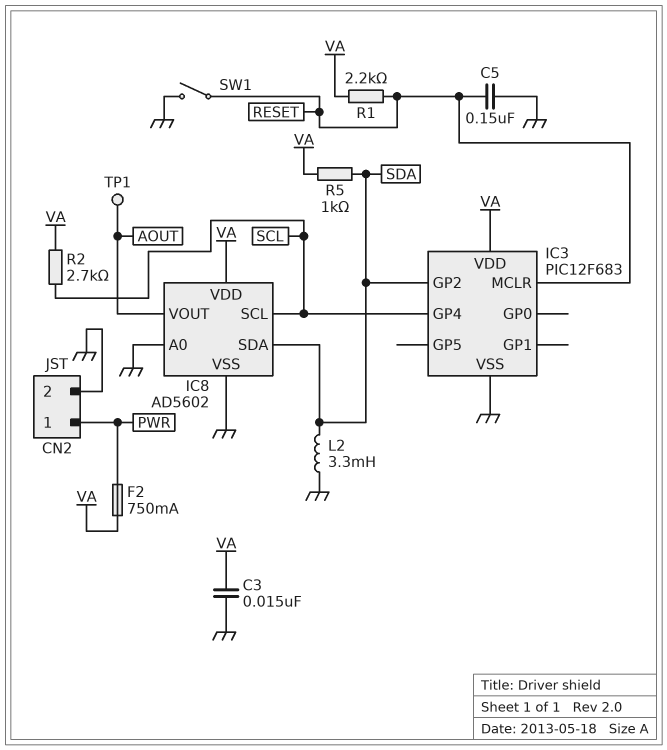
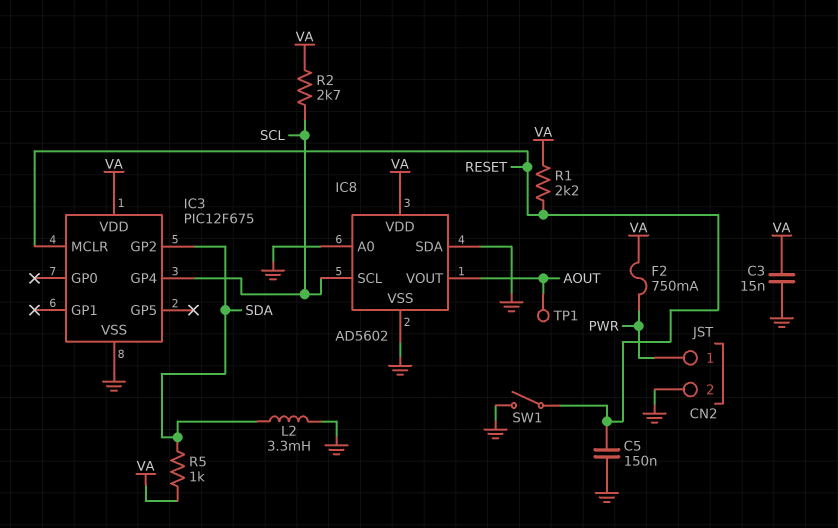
IC3: PIC12F683 -> PIC12F675
IC8 pin SDA: SDA -> GND

